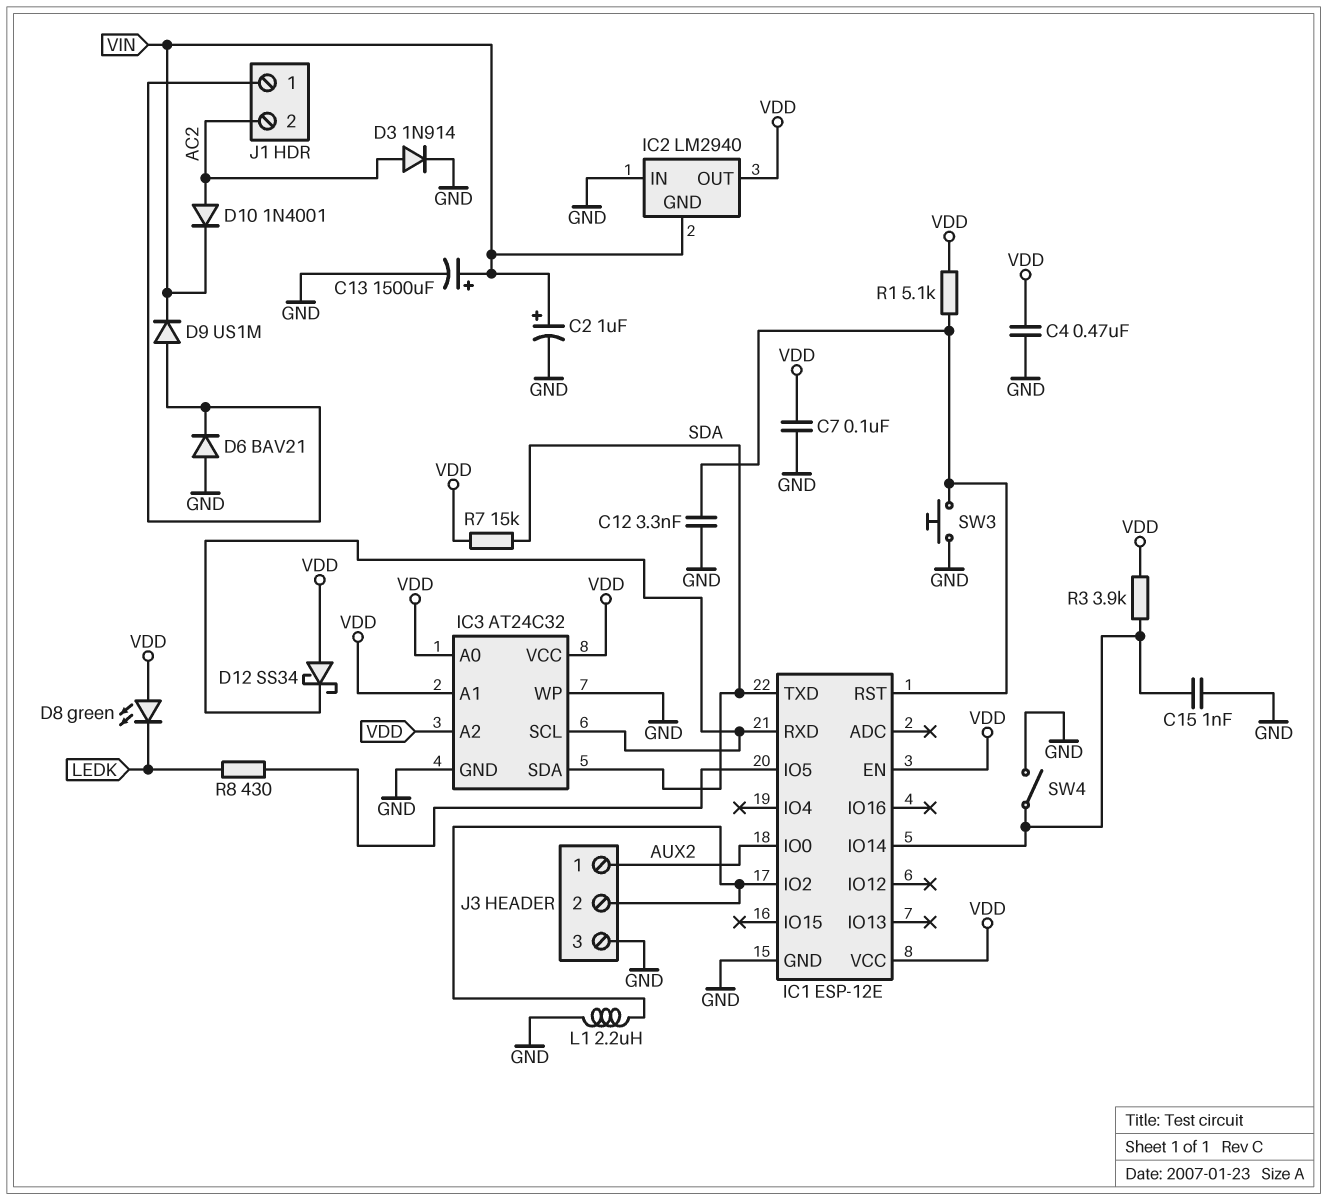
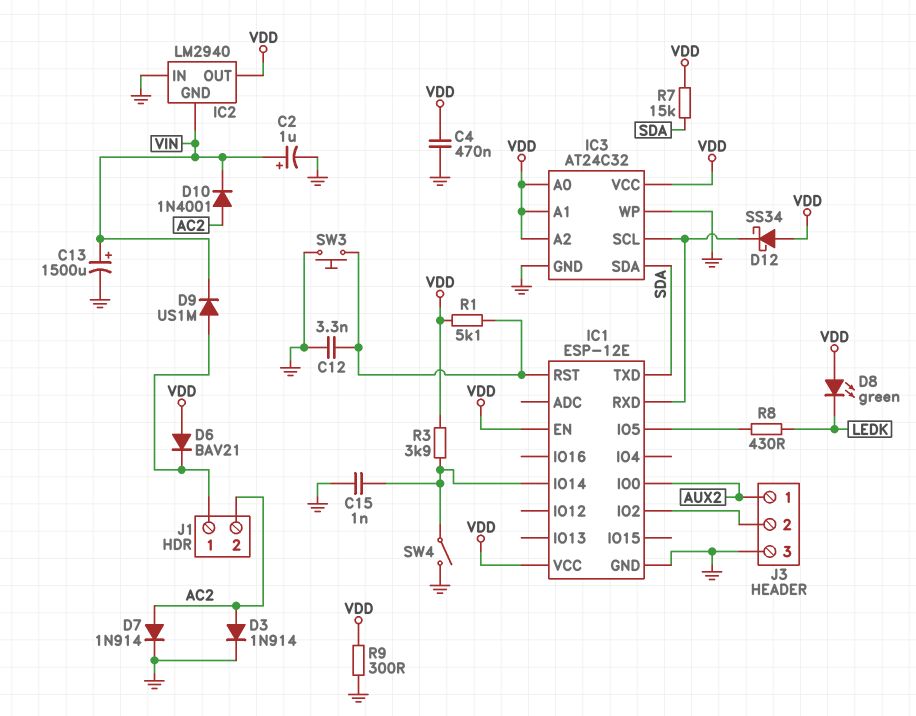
C7: 100nF (GND, VDD) -> none
D6: diode BAV21 (A GND, K J1/1) -> diode BAV21 (A VDD, K J1/1)
D7: none -> diode 1N914 (A AC2, K GND)
L1: 2.2uH (GND, IC1/IO2) -> none
R9: none -> 300 (GND, VDD)

